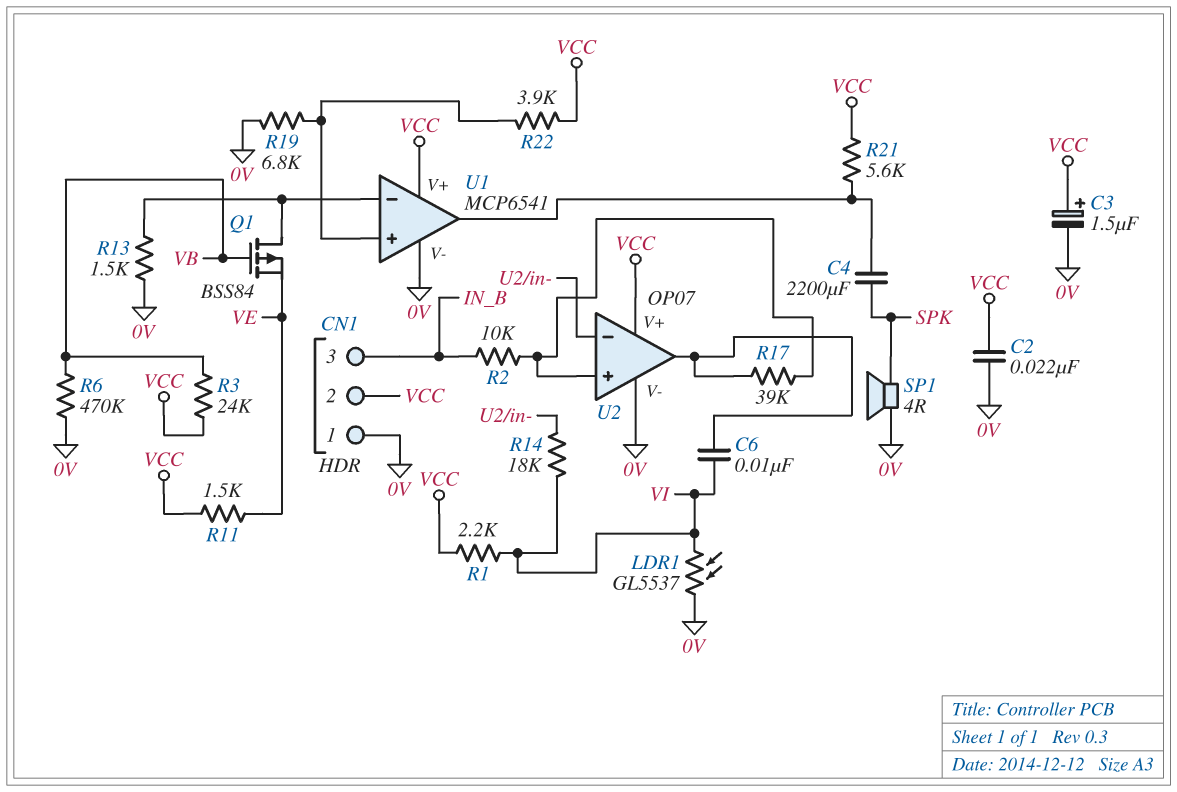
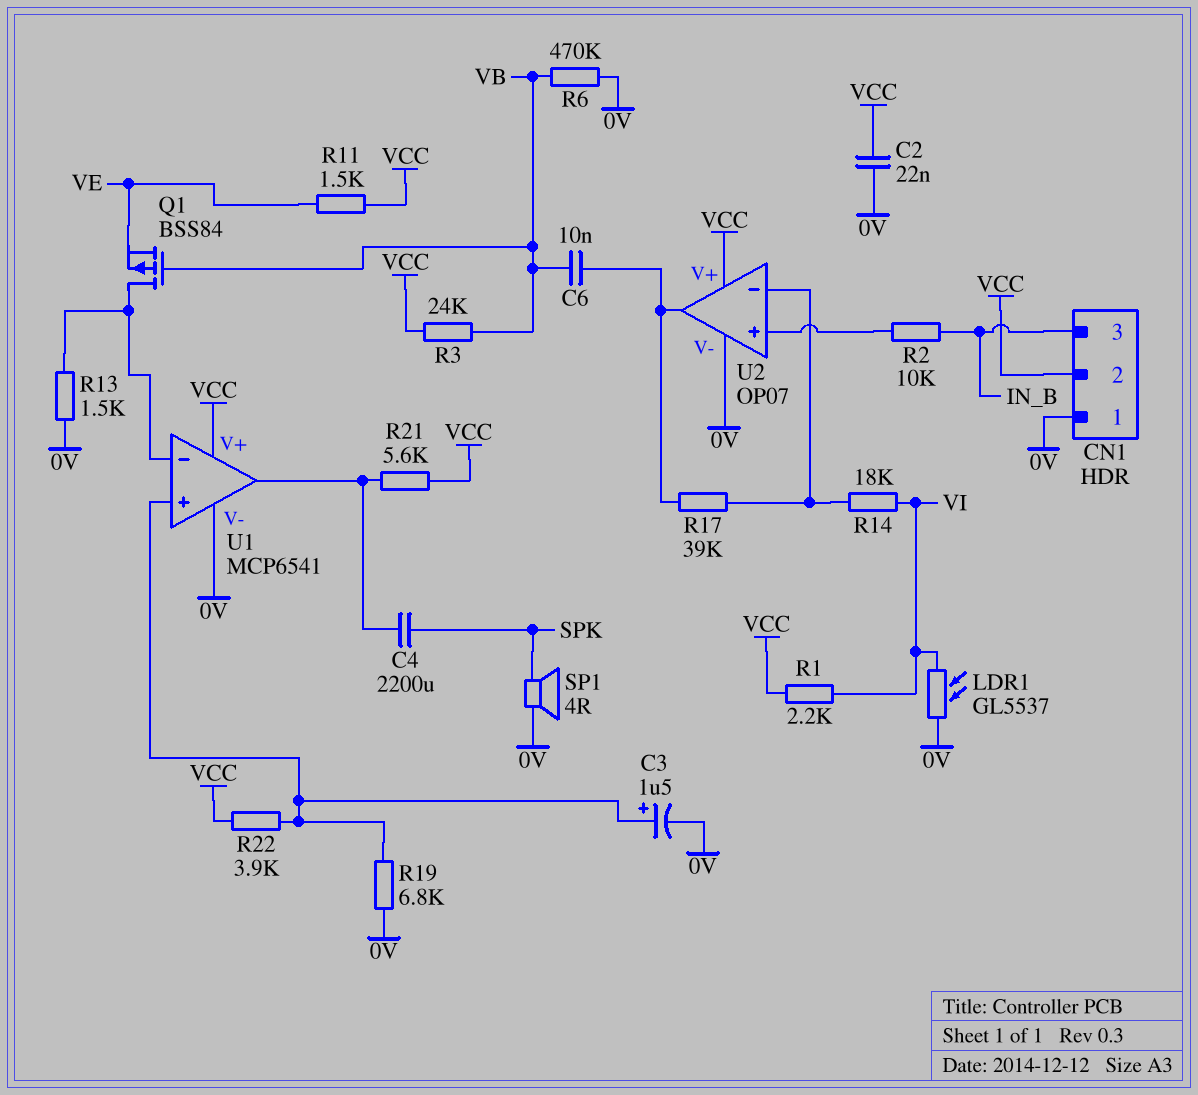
C3: 1.5uF (plus VCC, minus 0V) -> 1.5uF (plus U1/in+, minus 0V)
C6: 10nF (U2/out, VI) -> 10nF (U2/out, VB)
R17: 39k (U2/in+, U2/out) -> 39k (U2/in-, U2/out)

